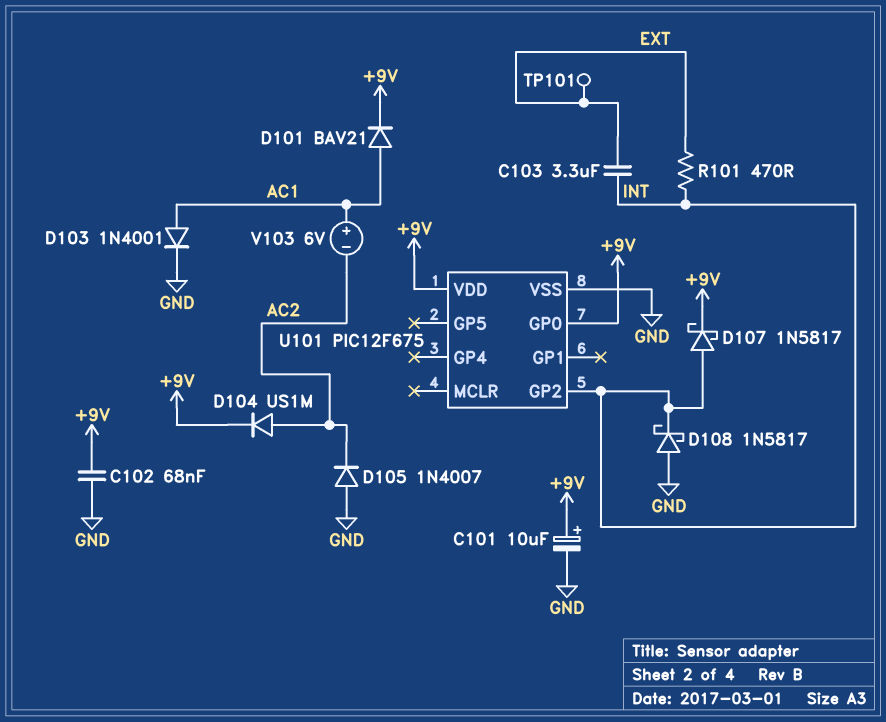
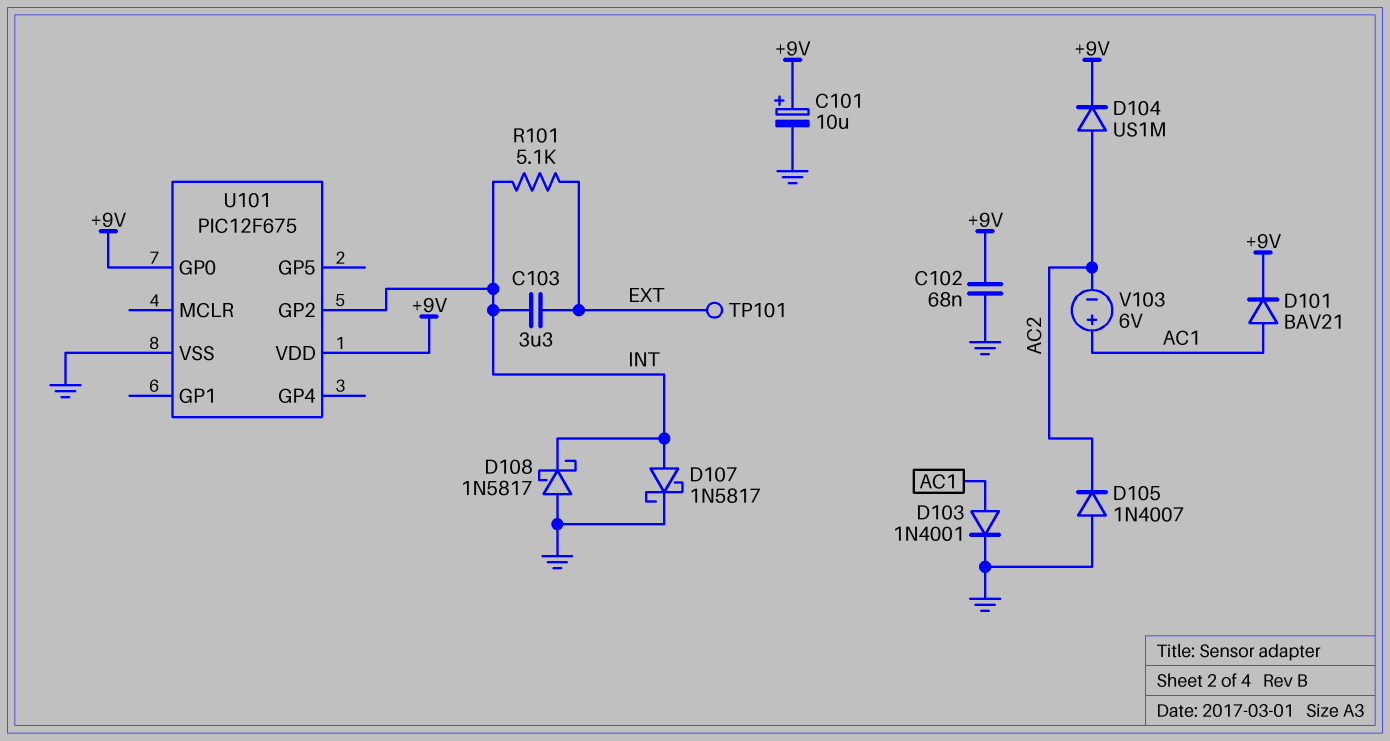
D107: schottky 1N5817 (A INT, K +9V) -> schottky 1N5817 (A INT, K GND)
R101: 470 (EXT, INT) -> 5.1k (EXT, INT)

